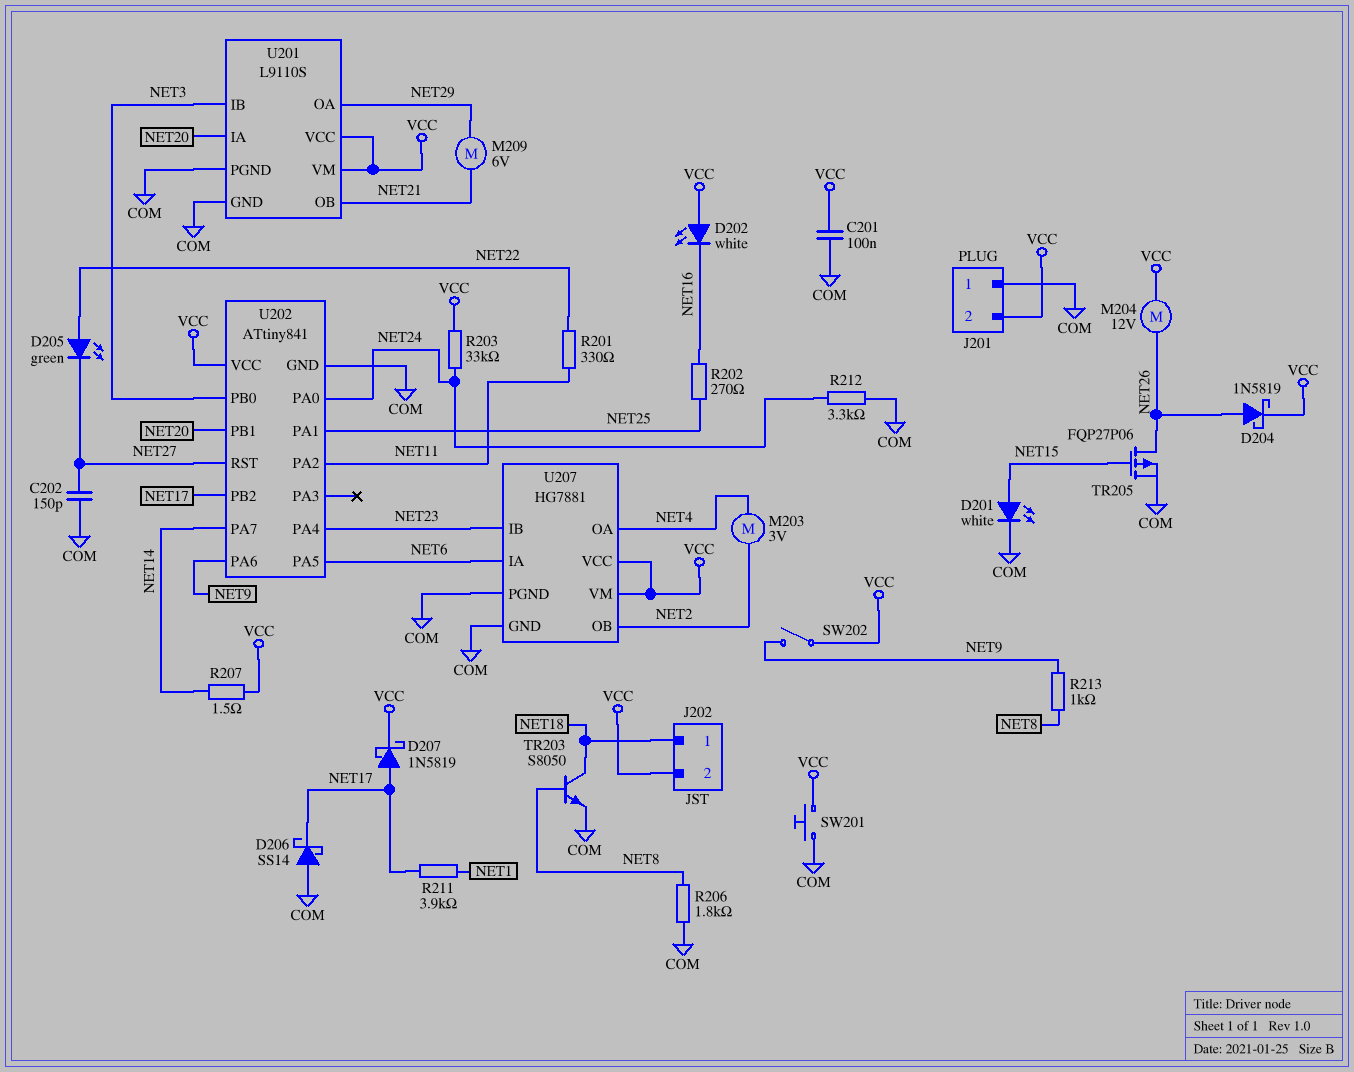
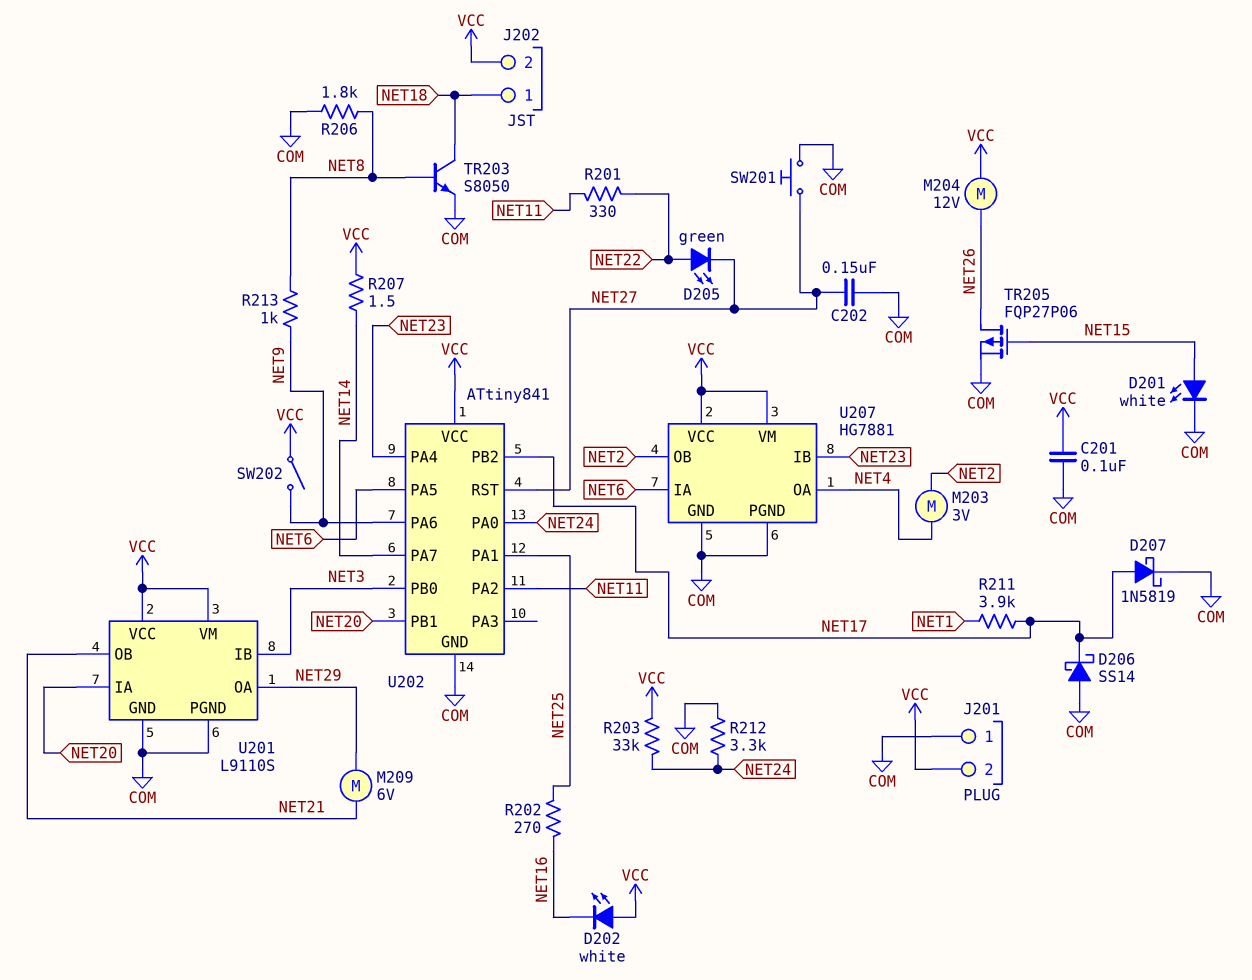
C202: 150pF (COM, NET27) -> 150nF (COM, NET27)
D204: schottky 1N5819 (A NET26, K VCC) -> none
D207: schottky 1N5819 (A NET17, K VCC) -> schottky 1N5819 (A NET17, K COM)
SW201: button (COM, VCC) -> button (COM, NET27)

